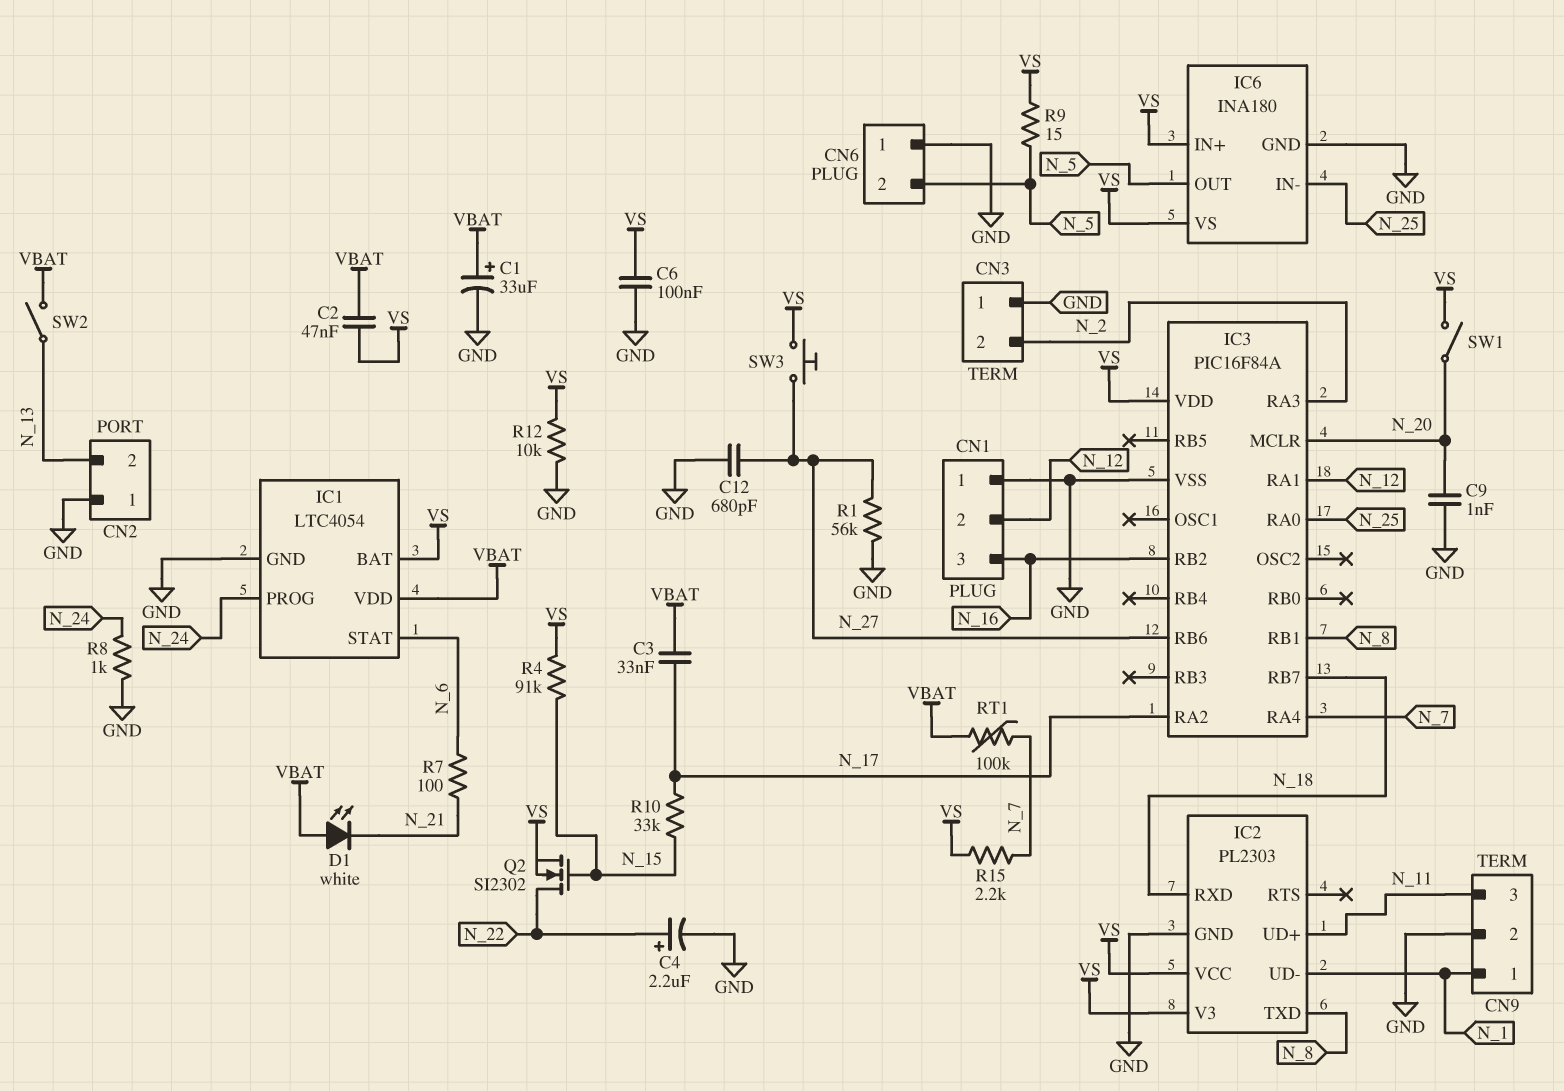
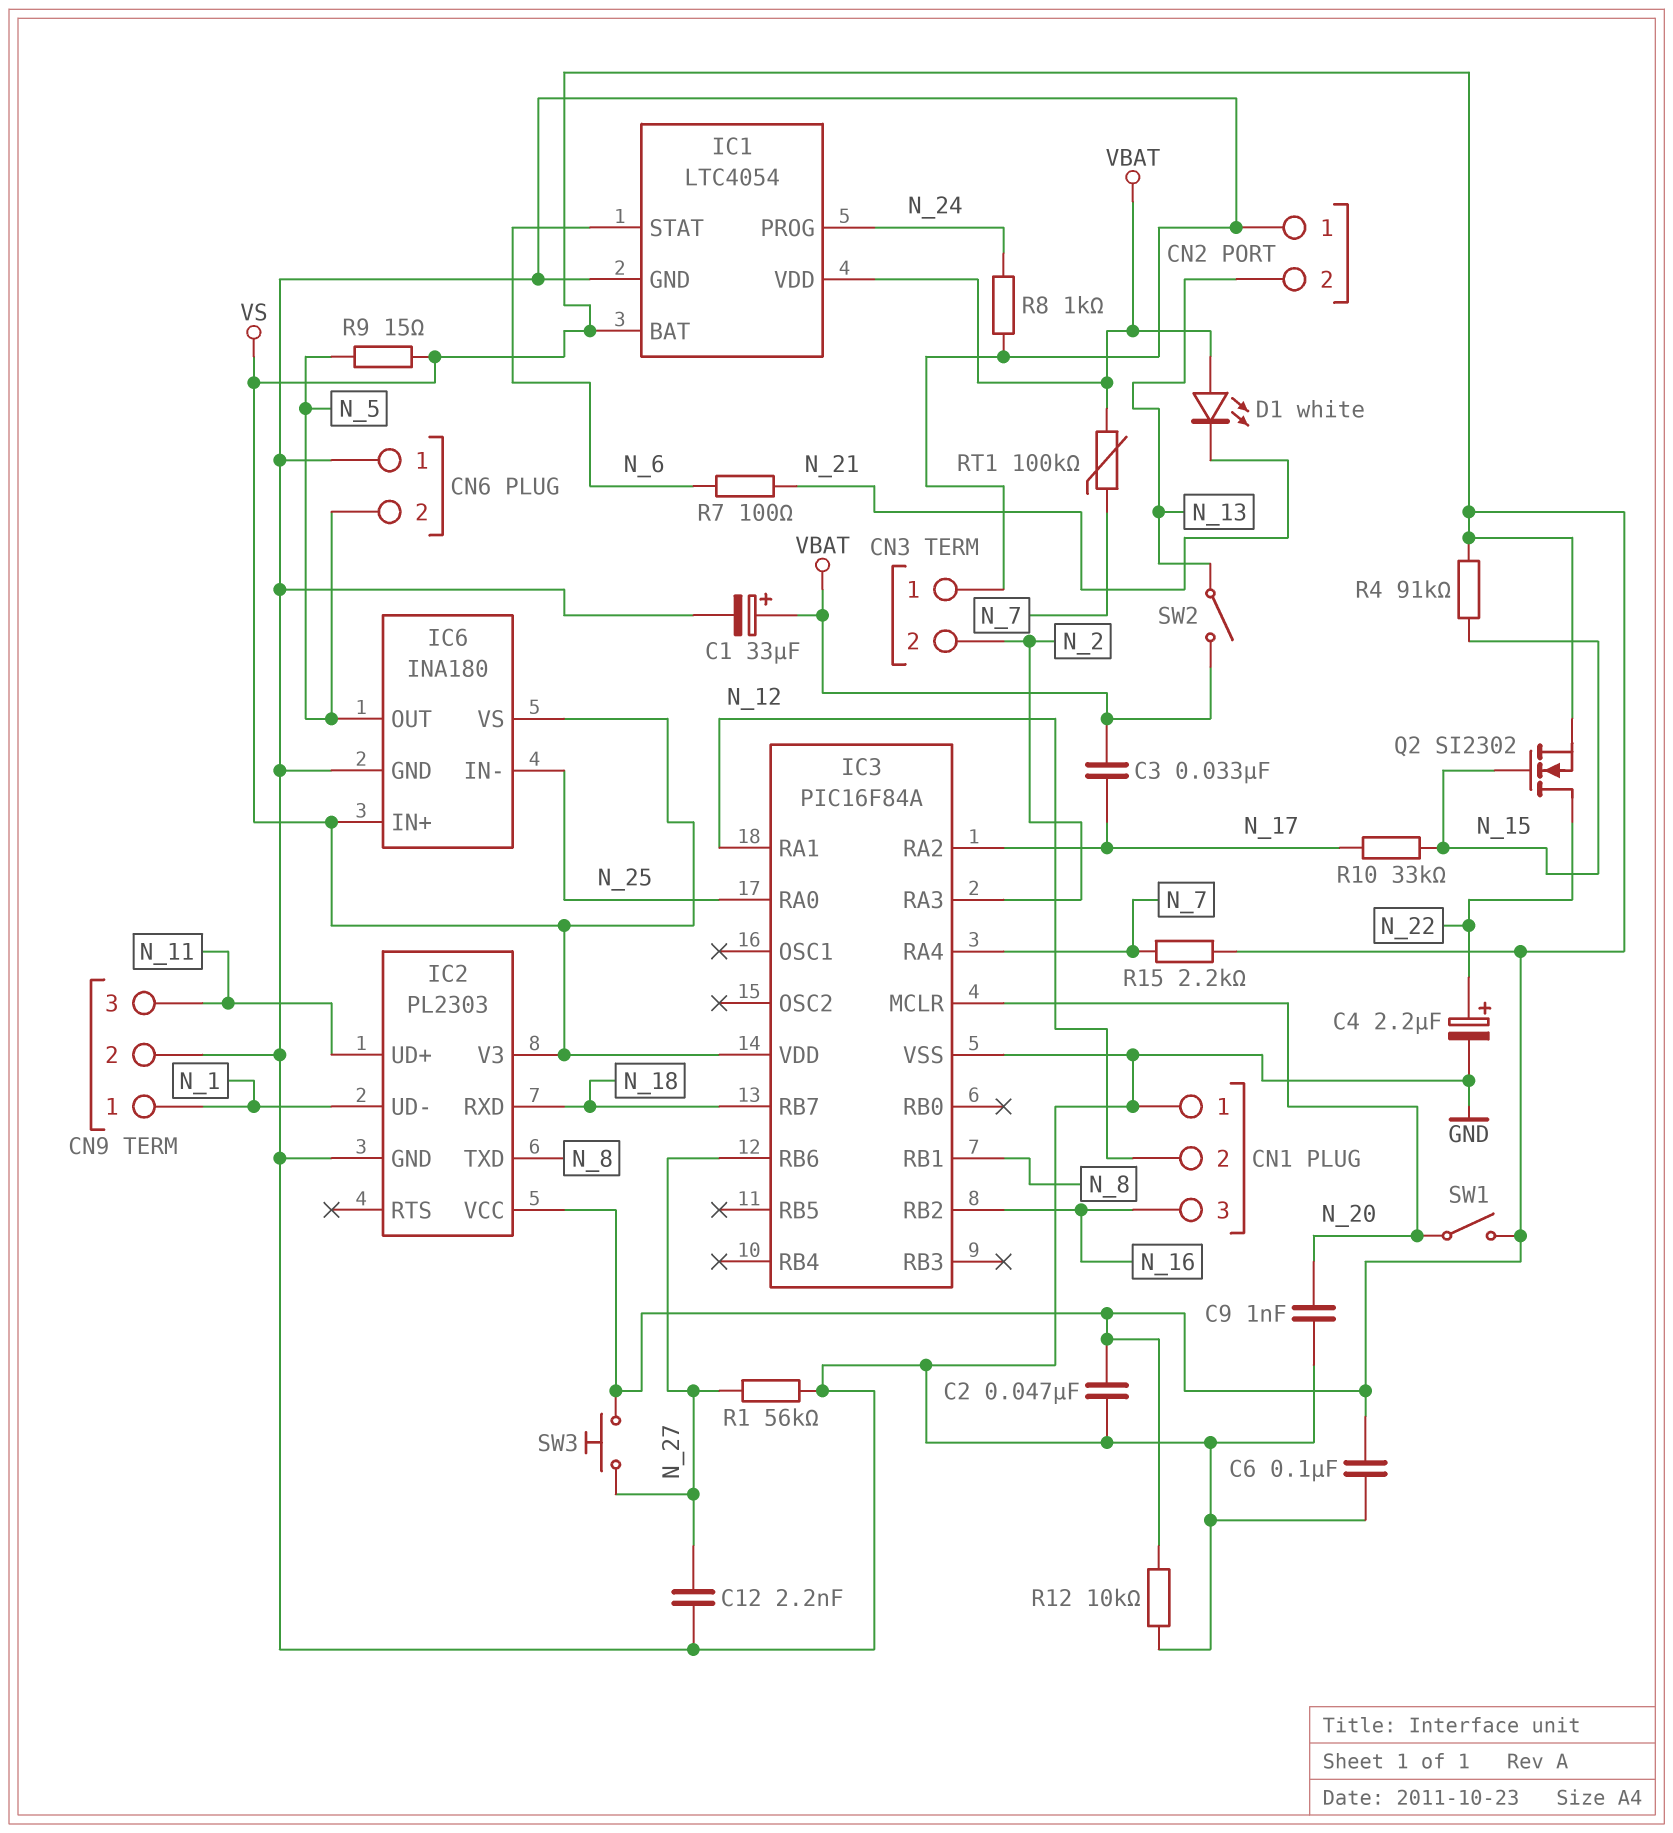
C2: 47nF (VBAT, VS) -> 47nF (GND, VS)
C12: 680pF (GND, N_27) -> 2.2nF (GND, N_27)

